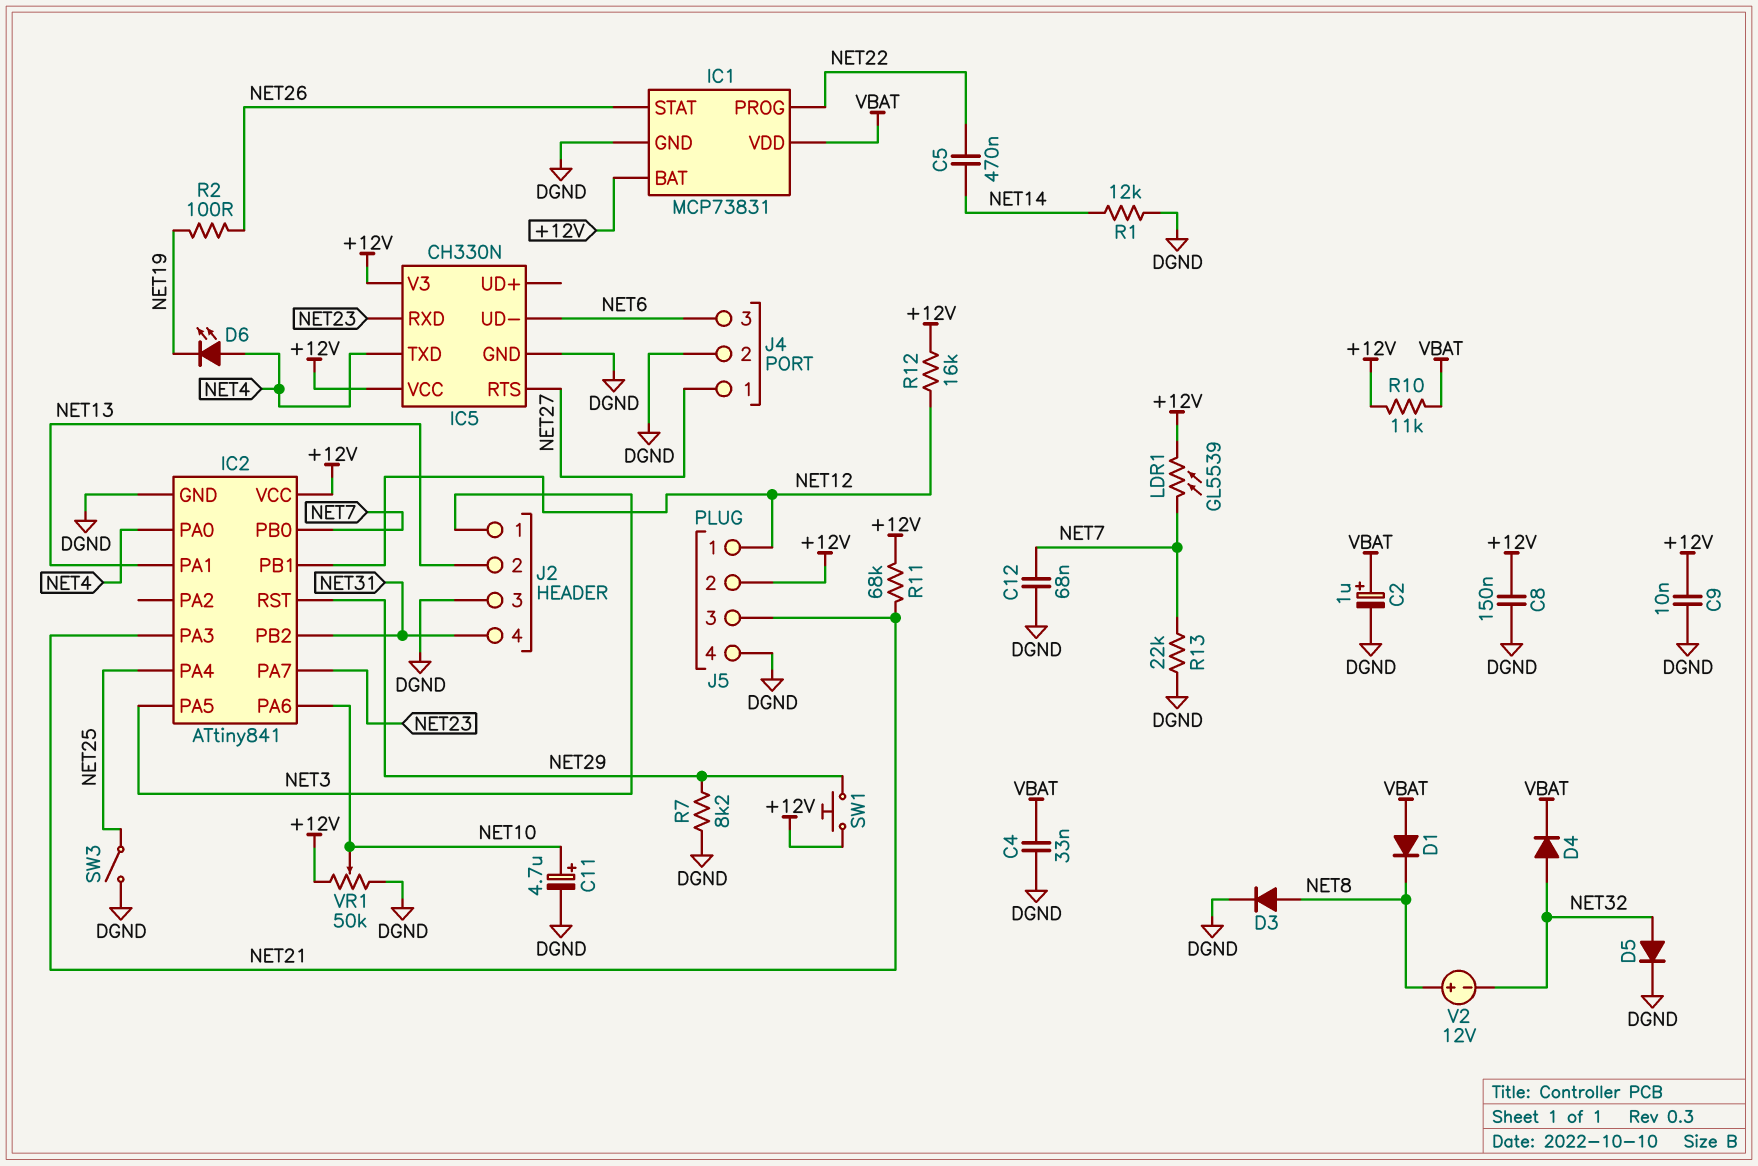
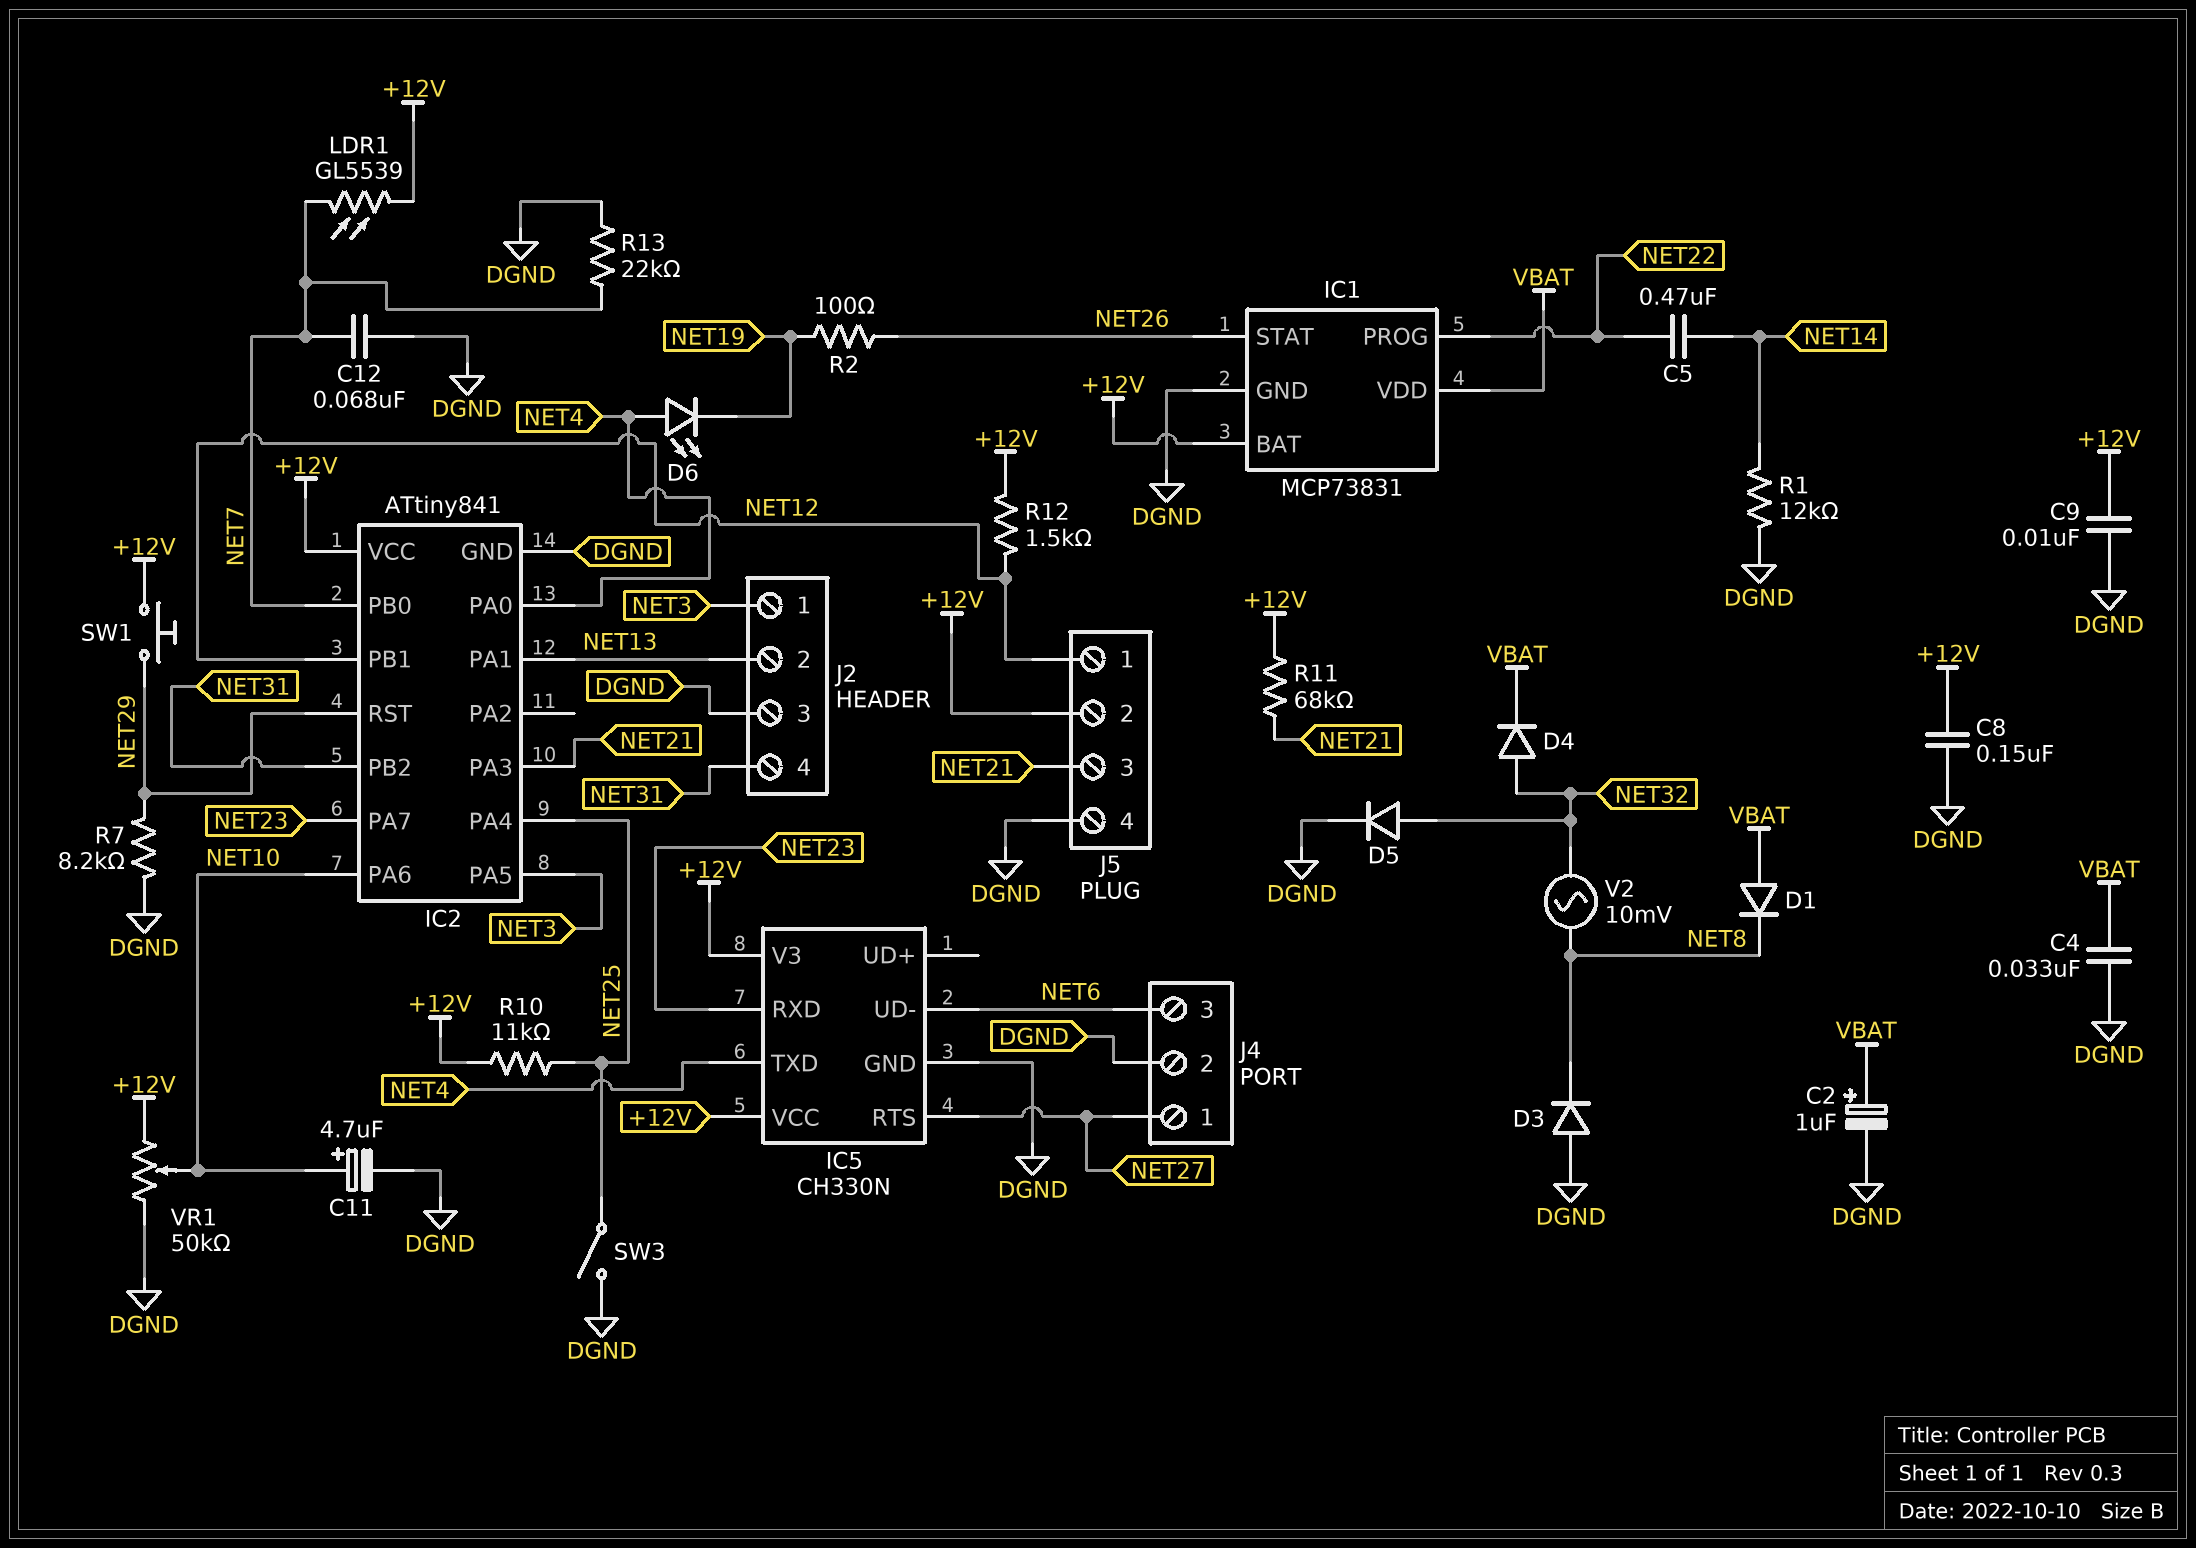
D3: diode (A NET8, K DGND) -> diode (A DGND, K NET8)
R10: 11k (+12V, VBAT) -> 11k (+12V, NET25)
R12: 16k (+12V, NET12) -> 1.5k (+12V, NET12)
V2: 12V (plus NET8, minus NET32) -> AC 10mV (NET8, NET32)

